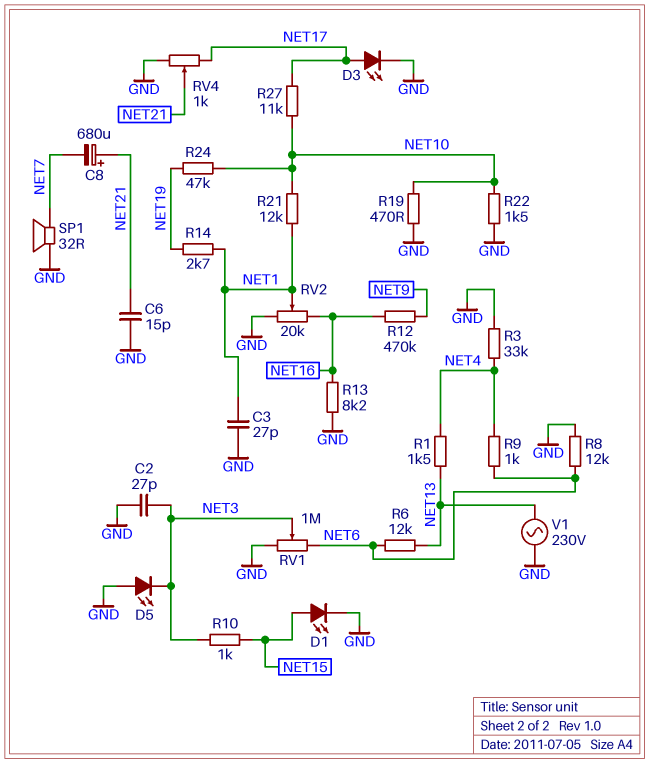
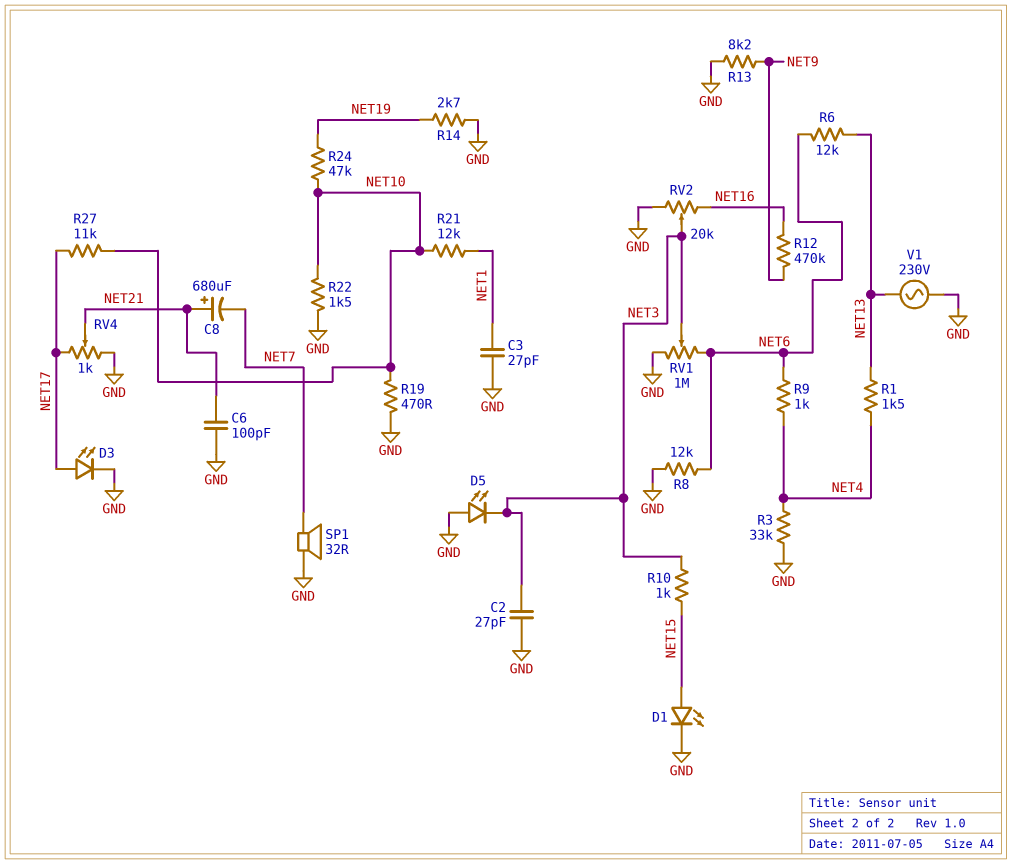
C6: 15pF (GND, NET21) -> 100pF (GND, NET21)
R13: 8.2k (GND, NET16) -> 8.2k (GND, NET9)
R14: 2.7k (NET1, NET19) -> 2.7k (GND, NET19)
RV2: 20k (GND, NET16, wiper NET1) -> 20k (GND, NET16, wiper NET3)

